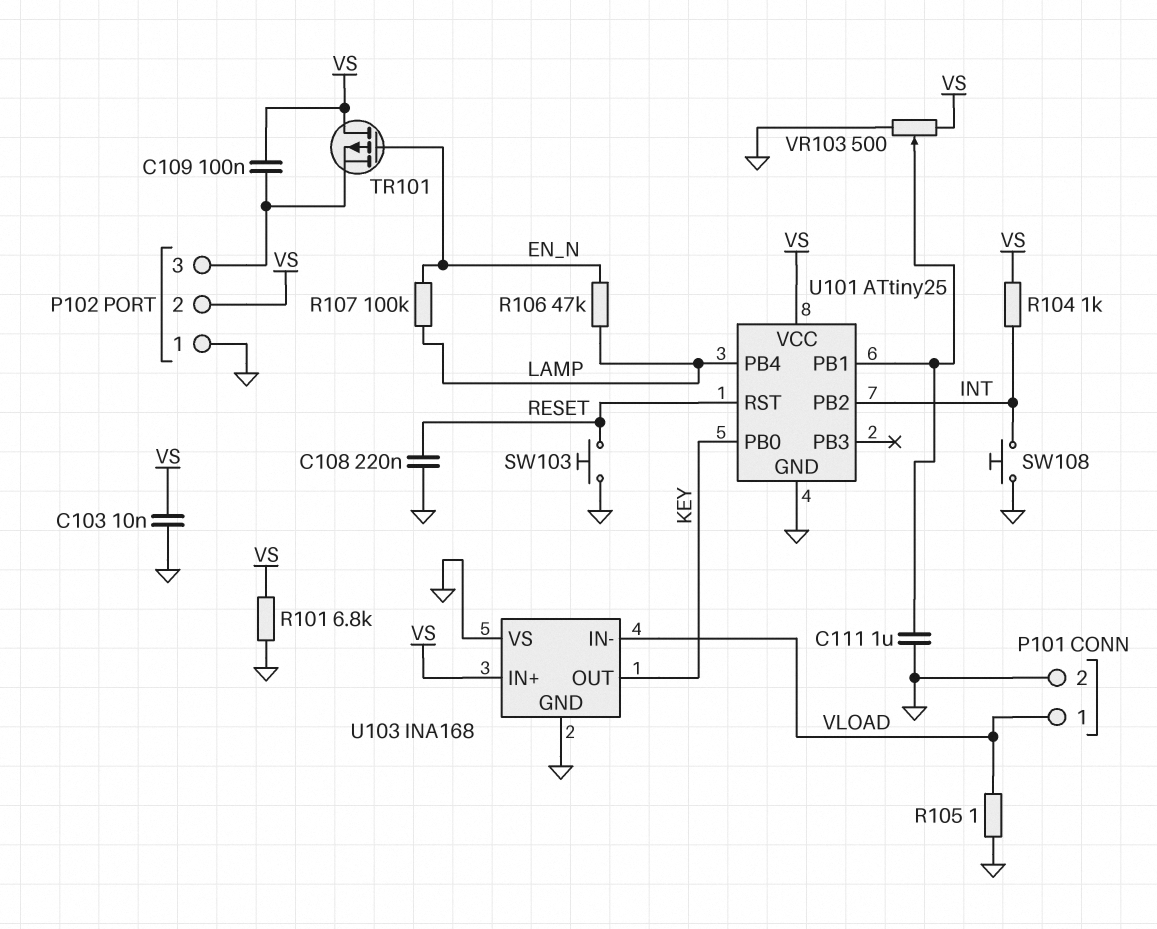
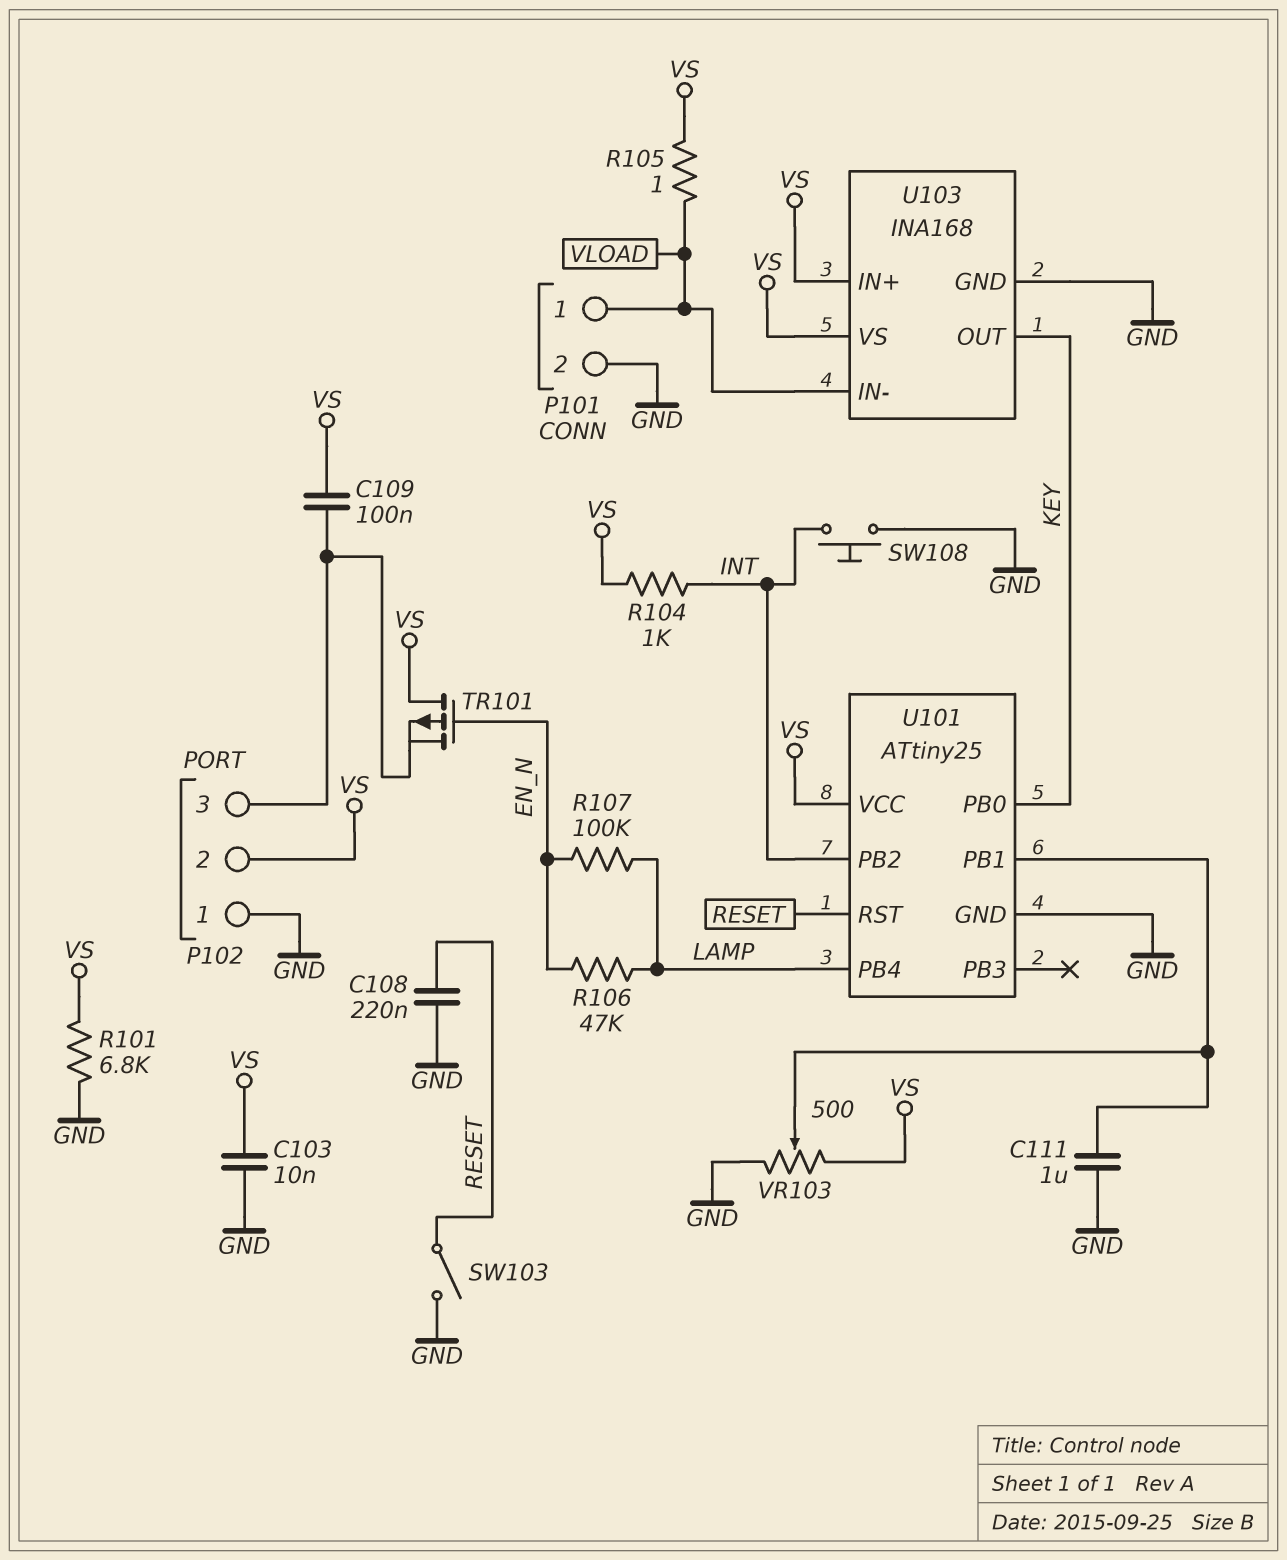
R105: 1 (GND, VLOAD) -> 1 (VLOAD, VS)
SW103: button (GND, RESET) -> switch (GND, RESET)
U103 pin VS: GND -> VS

